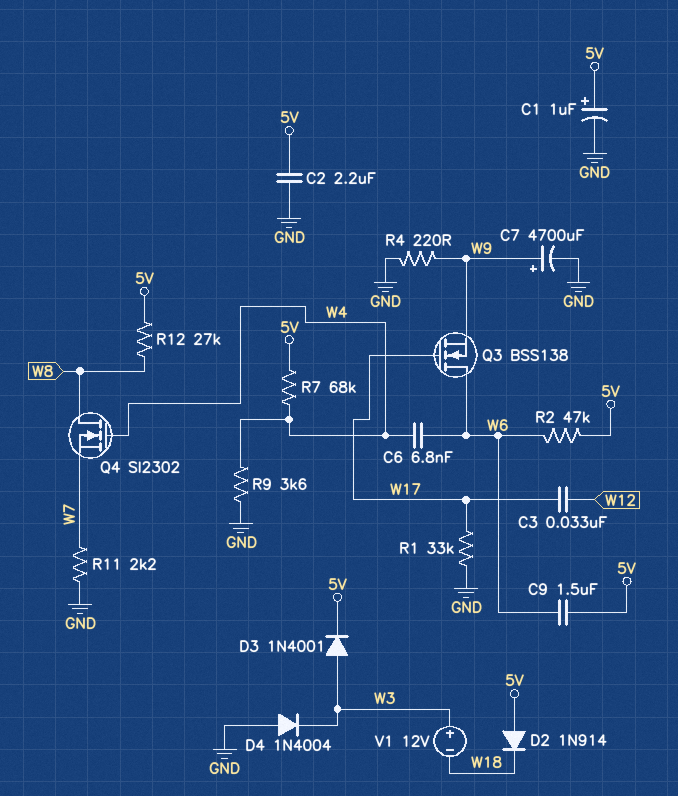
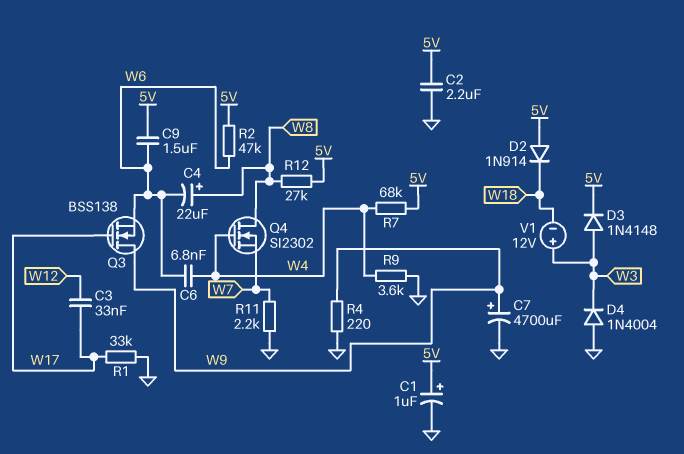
C4: none -> 22uF (plus W8, minus W6)
D3: diode 1N4001 (A W3, K 5V) -> diode 1N4148 (A W3, K 5V)
Q3: NMOS BSS138 (G W17, D W6, S W9) -> NMOS BSS138 (G W17, D W9, S W6)

